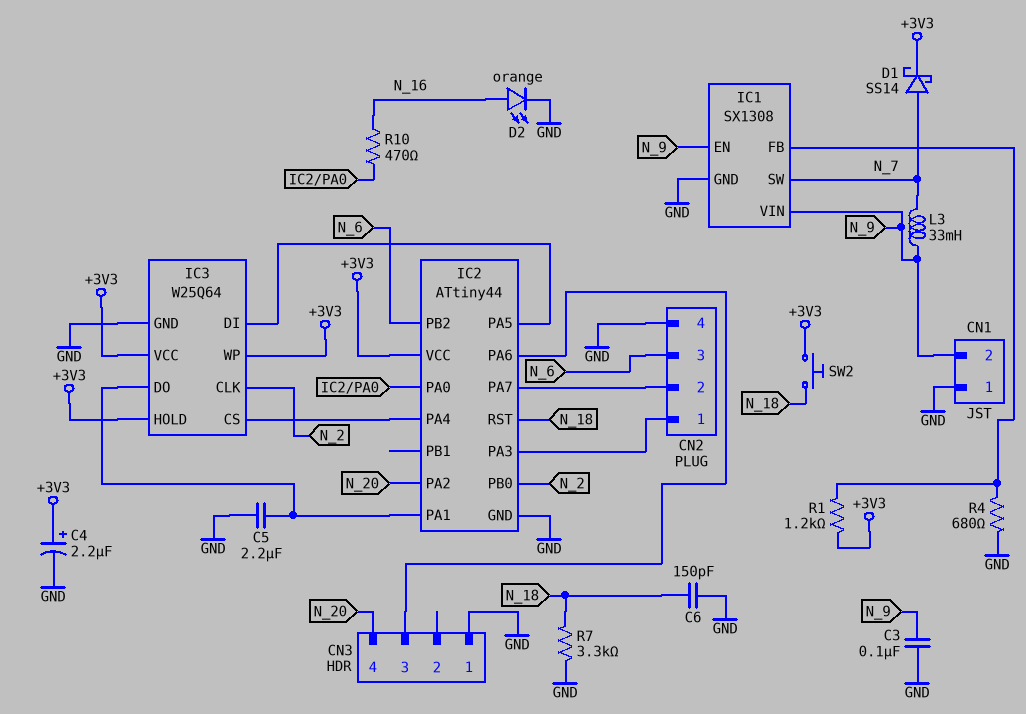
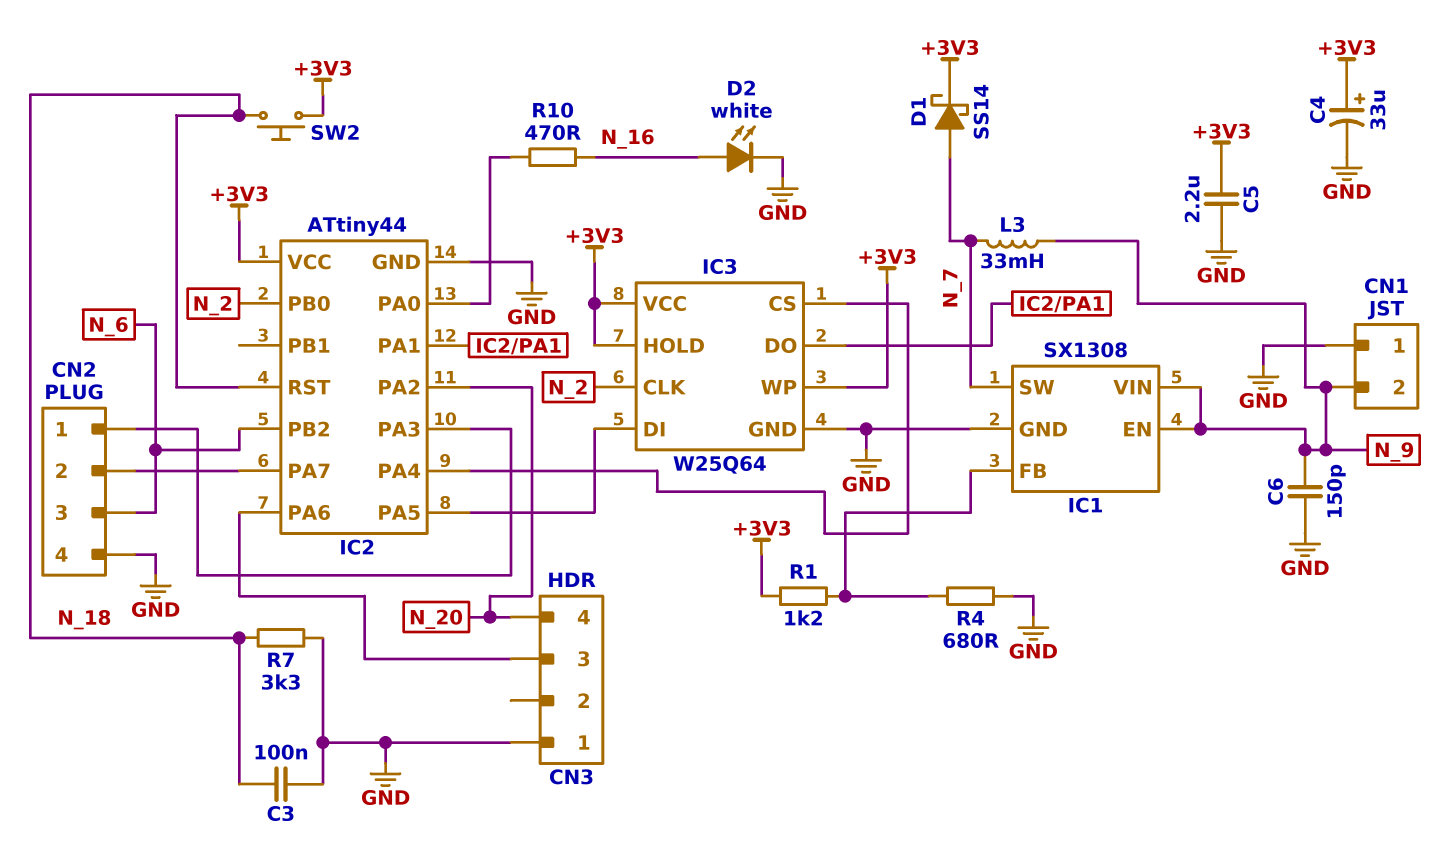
C3: 100nF (GND, N_9) -> 100nF (GND, N_18)
C4: 2.2uF (plus +3V3, minus GND) -> 33uF (plus +3V3, minus GND)
C5: 2.2uF (GND, IC2/PA1) -> 2.2uF (+3V3, GND)
C6: 150pF (GND, N_18) -> 150pF (GND, N_9)
D2: LED orange (A N_16, K GND) -> LED white (A N_16, K GND)

